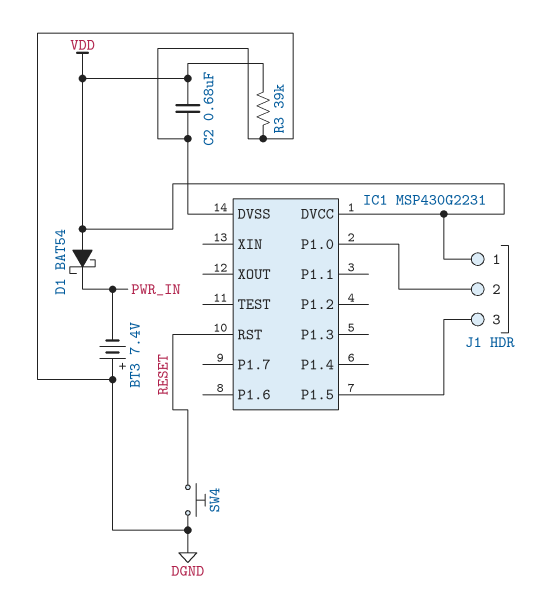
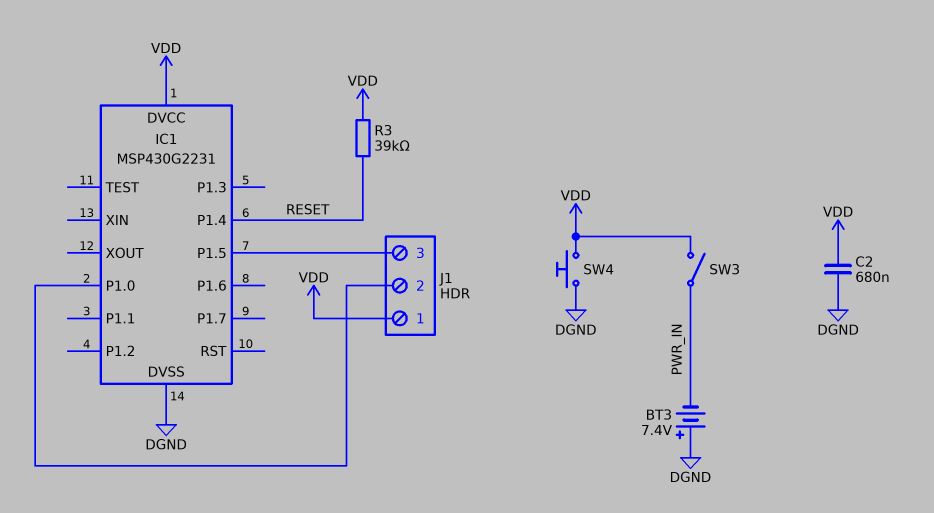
D1: schottky BAT54 (A VDD, K PWR_IN) -> none
IC1 pin P1.4: none -> RESET
IC1 pin RST: RESET -> none
R3: 39k (DGND, VDD) -> 39k (RESET, VDD)
SW3: none -> switch (PWR_IN, VDD)
SW4: button (DGND, RESET) -> button (DGND, VDD)

